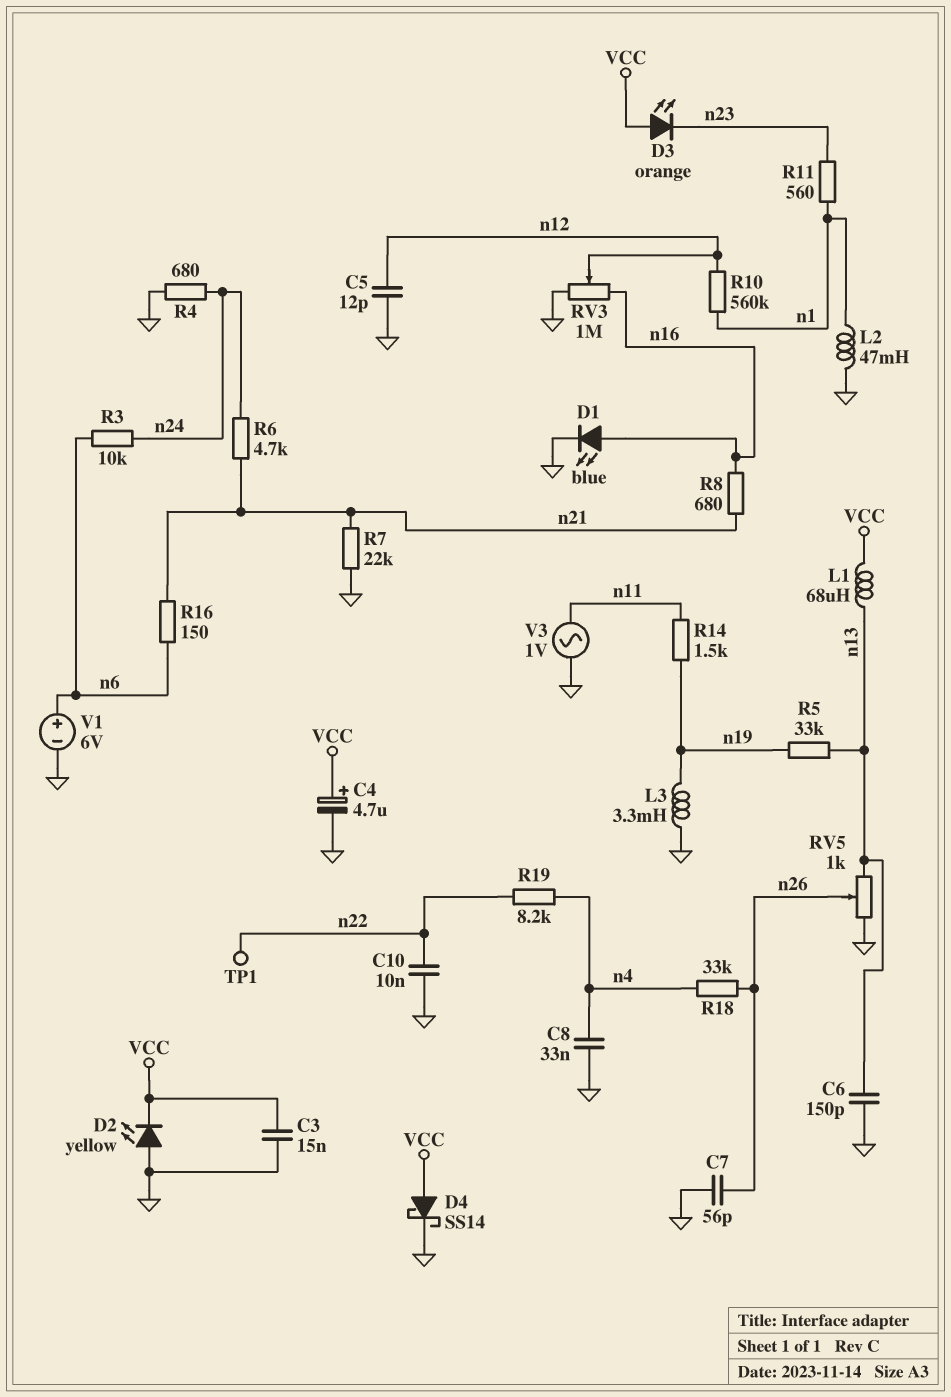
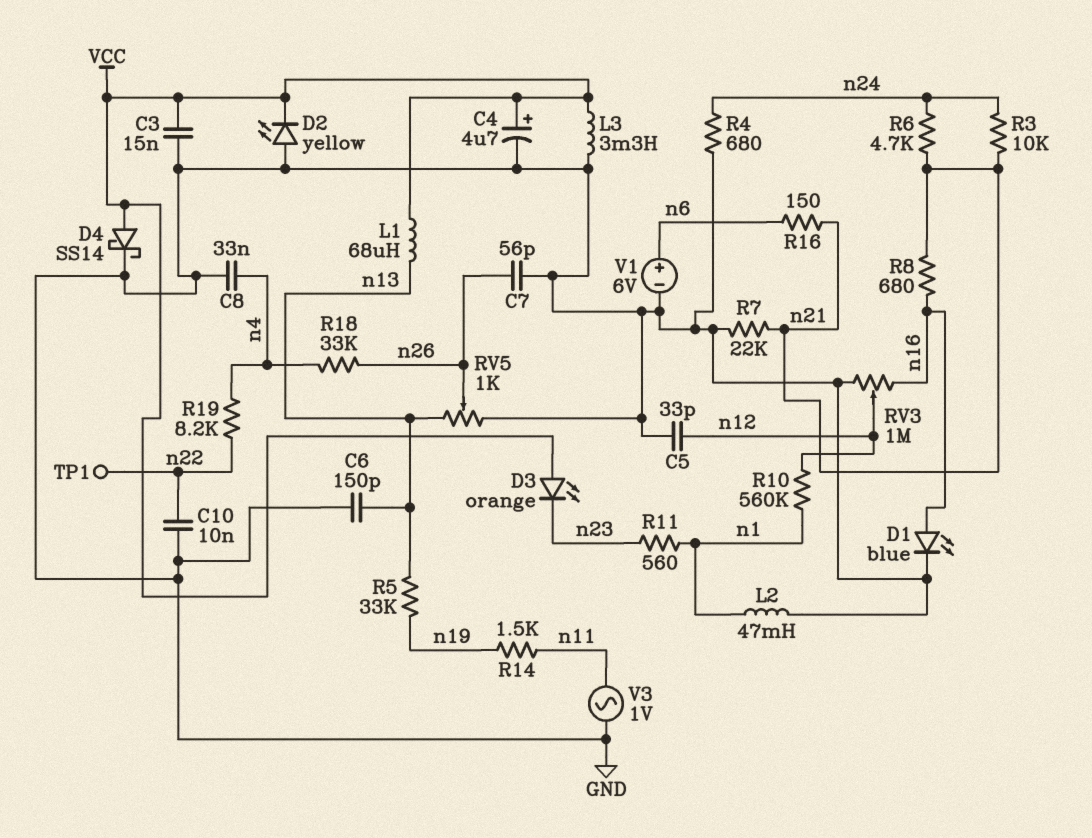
C5: 12pF (GND, n12) -> 33pF (GND, n12)
L3: 3.3mH (GND, n19) -> 3.3mH (GND, VCC)
R3: 10k (n6, n24) -> 10k (n21, n24)

